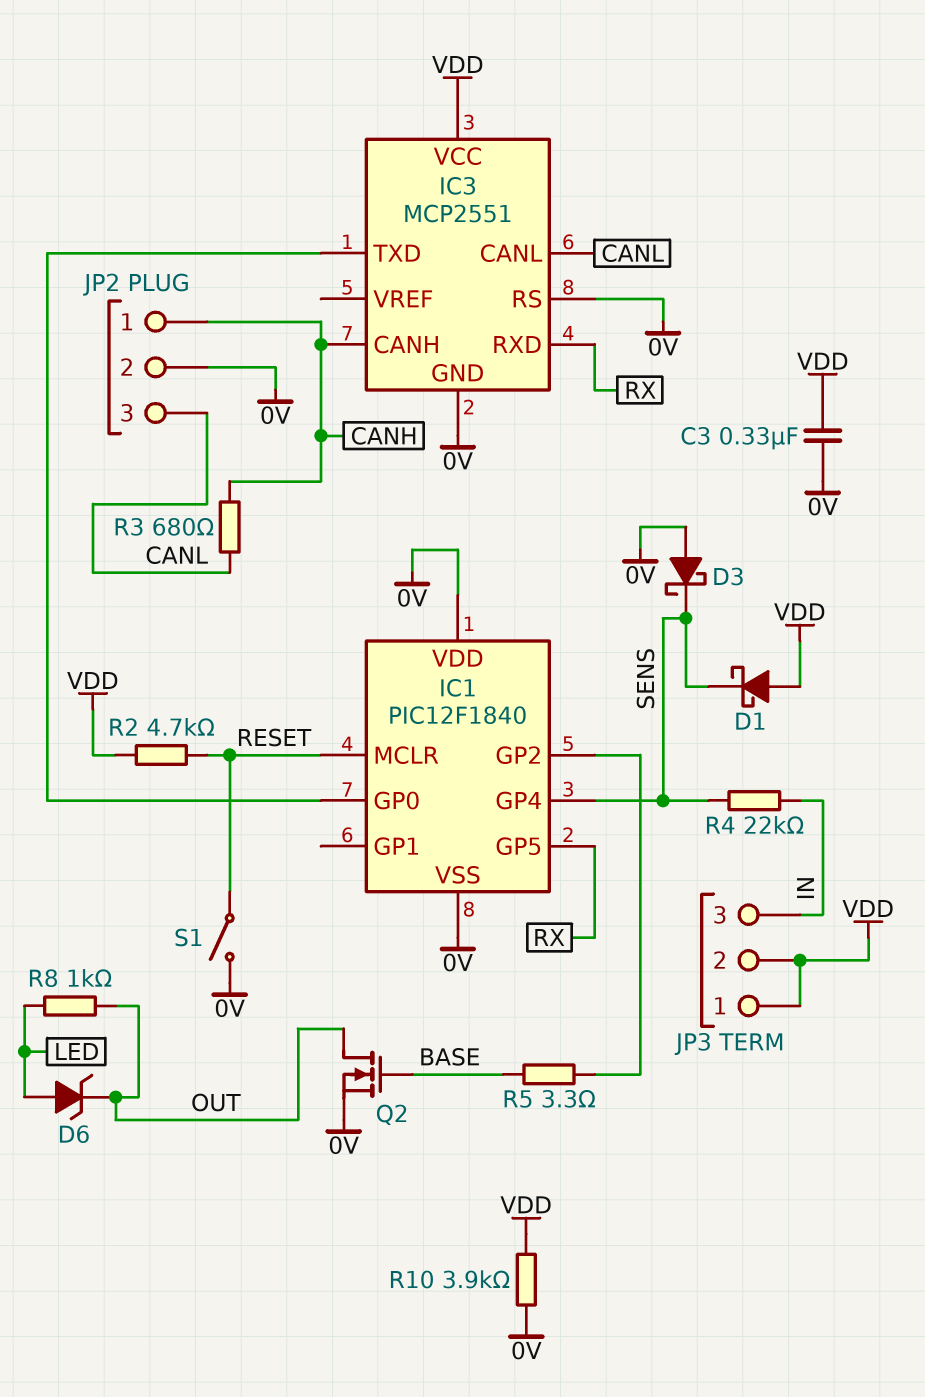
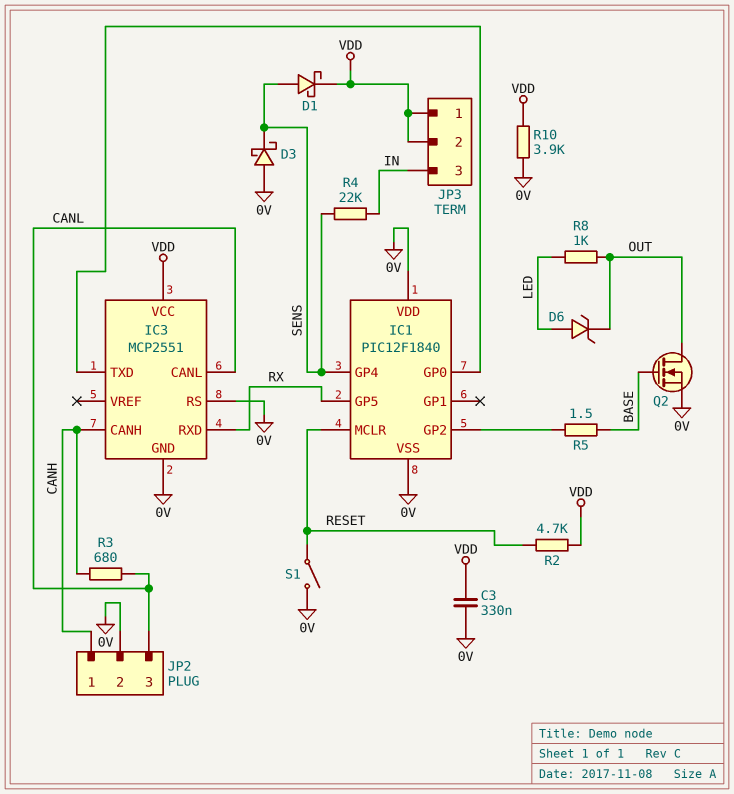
D1: schottky (A VDD, K SENS) -> schottky (A SENS, K VDD)
R5: 3.3 (BASE, IC1/GP2) -> 1.5 (BASE, IC1/GP2)

